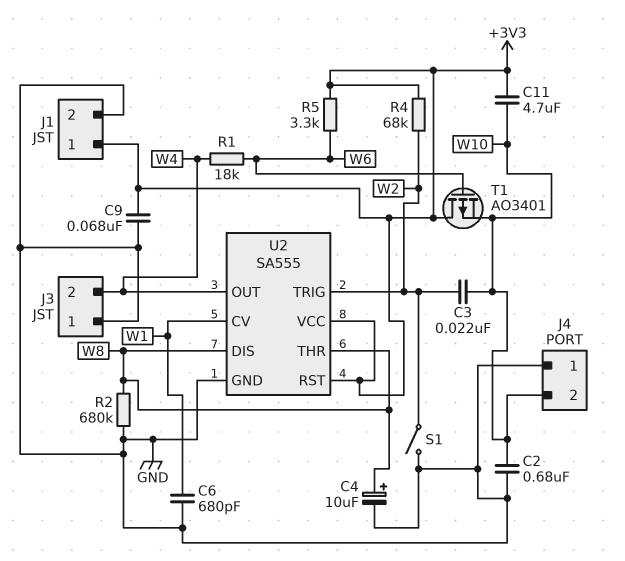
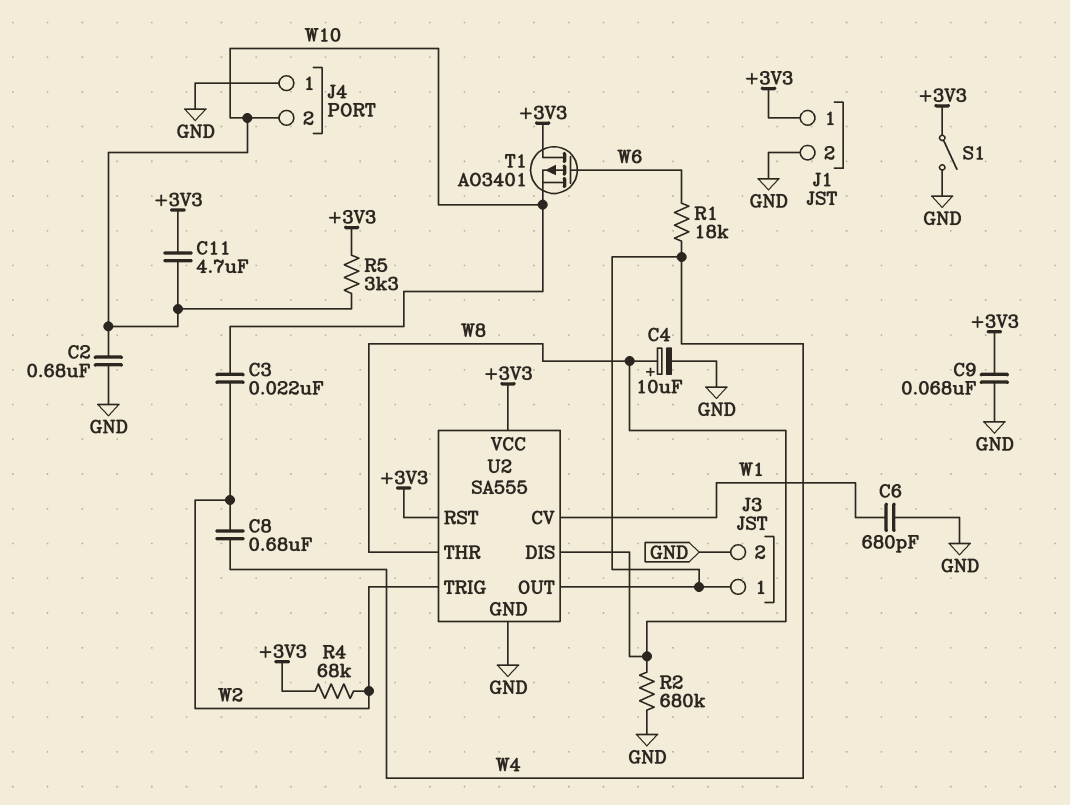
C8: none -> 680nF (W2, W4)
J3 pin 1: GND -> W4
J3 pin 2: W4 -> GND
R5: 3.3k (+3V3, W6) -> 3.3k (+3V3, W10)
S1: switch (GND, W2) -> switch (+3V3, GND)

